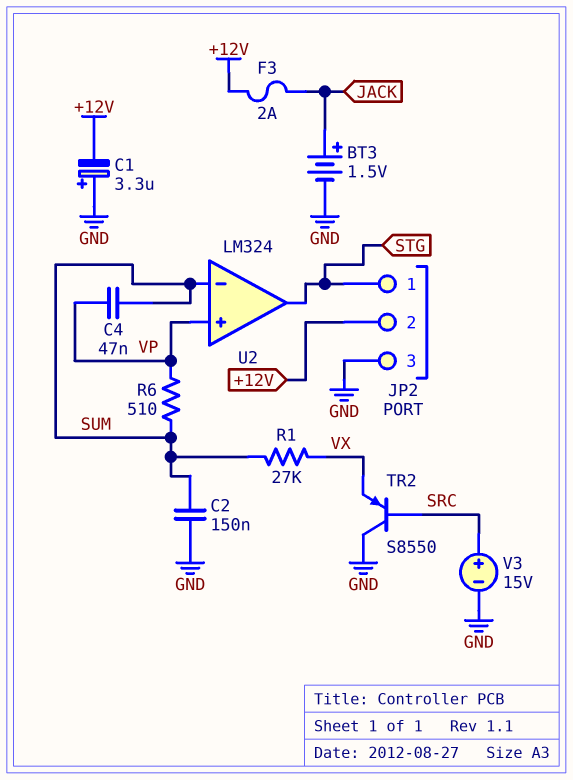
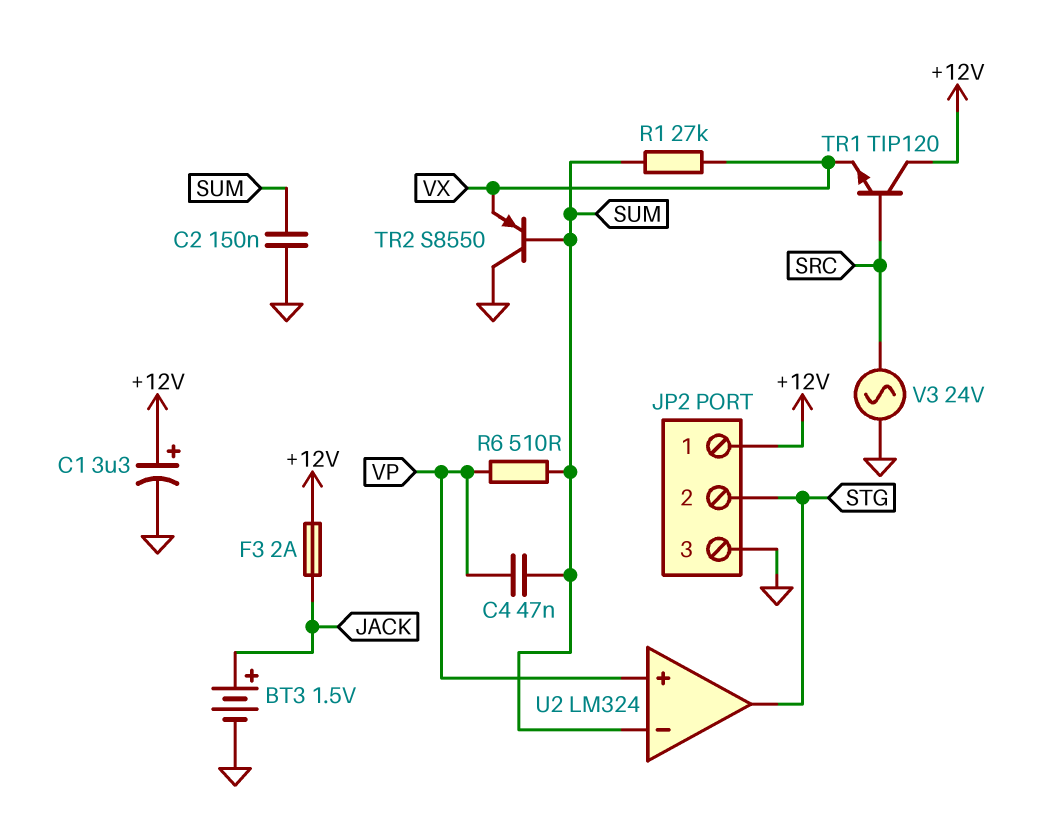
C1: 3.3uF (plus GND, minus +12V) -> 3.3uF (plus +12V, minus GND)
JP2 pin 1: STG -> +12V
JP2 pin 2: +12V -> STG
TR1: none -> NPN TIP120 (B SRC, C +12V, E VX)
TR2: PNP S8550 (B SRC, C GND, E VX) -> PNP S8550 (B SUM, C GND, E VX)
V3: 15V (plus SRC, minus GND) -> AC 24V (GND, SRC)

